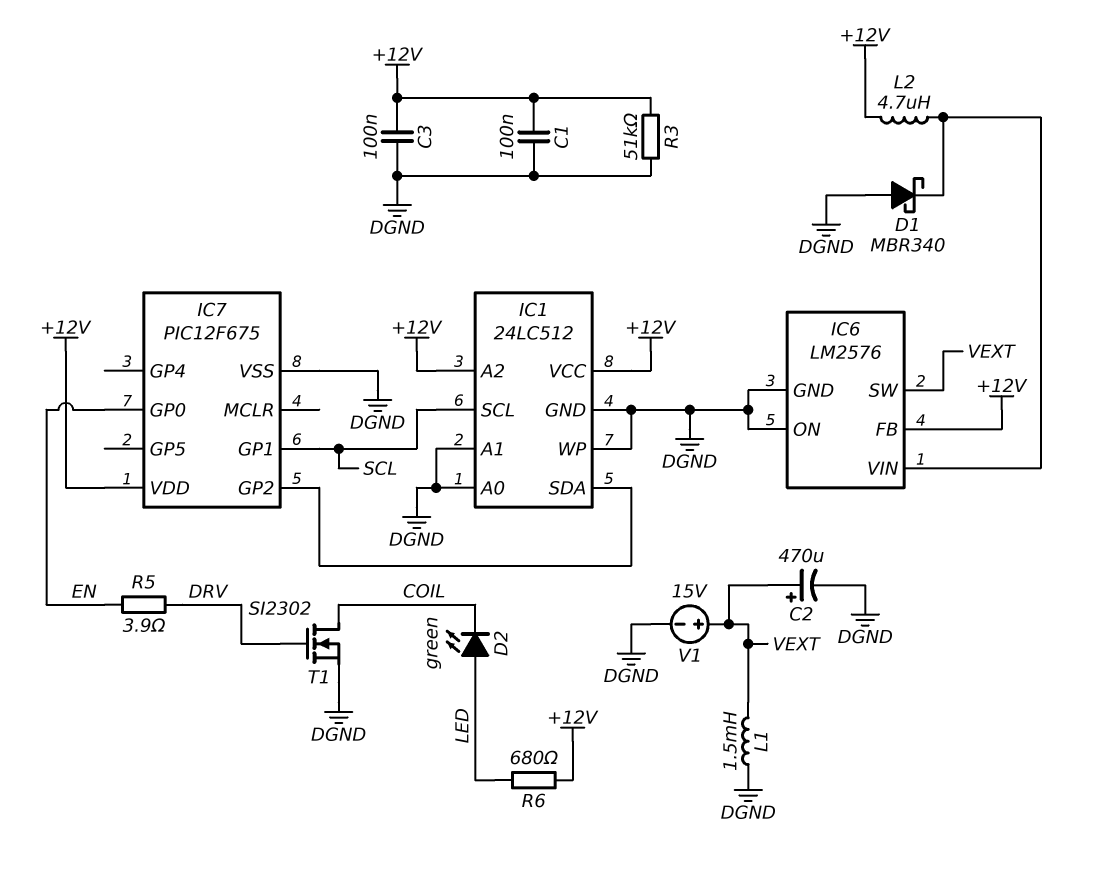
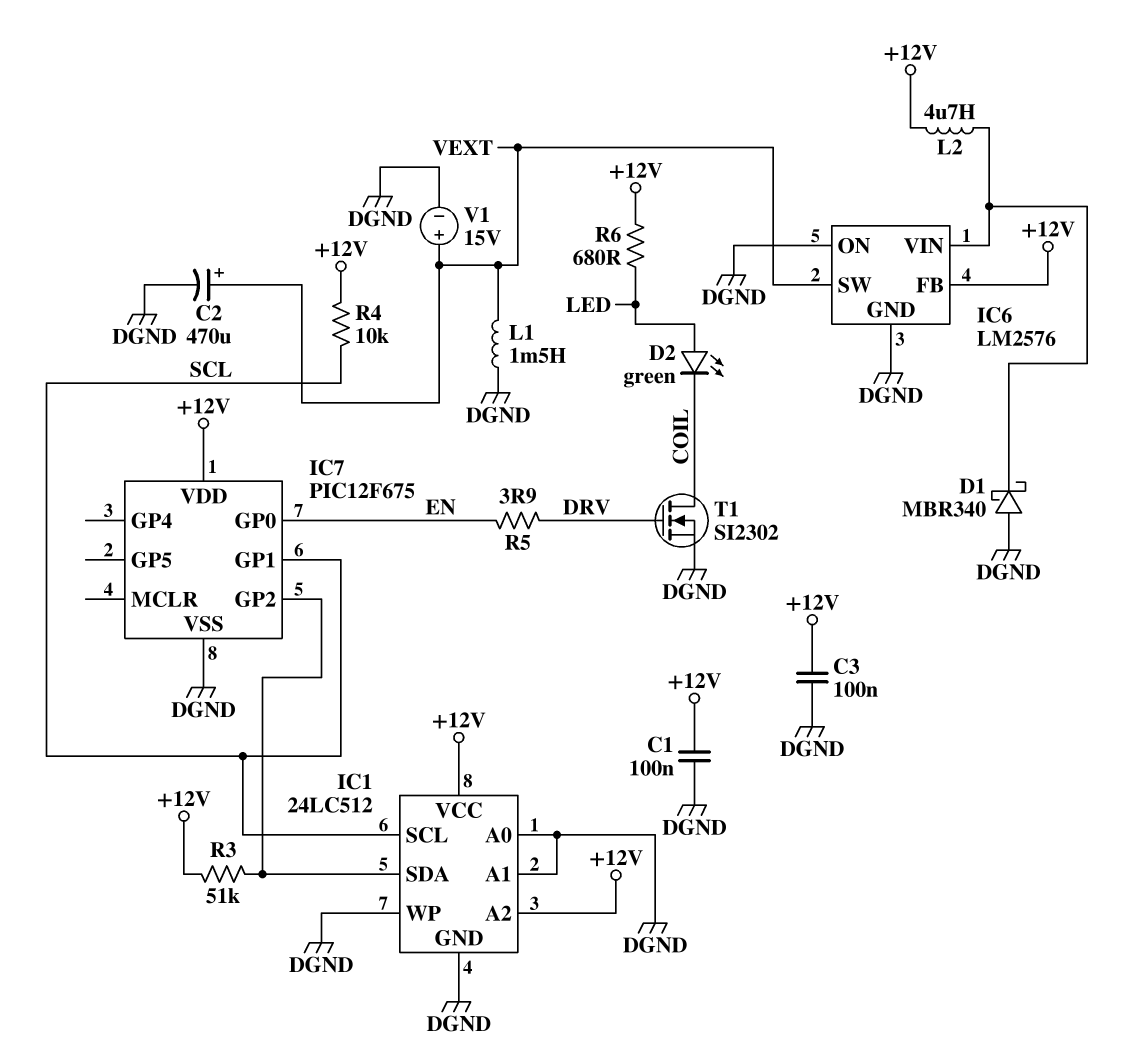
R3: 51k (+12V, DGND) -> 51k (+12V, IC1/SDA)
R4: none -> 10k (+12V, SCL)

